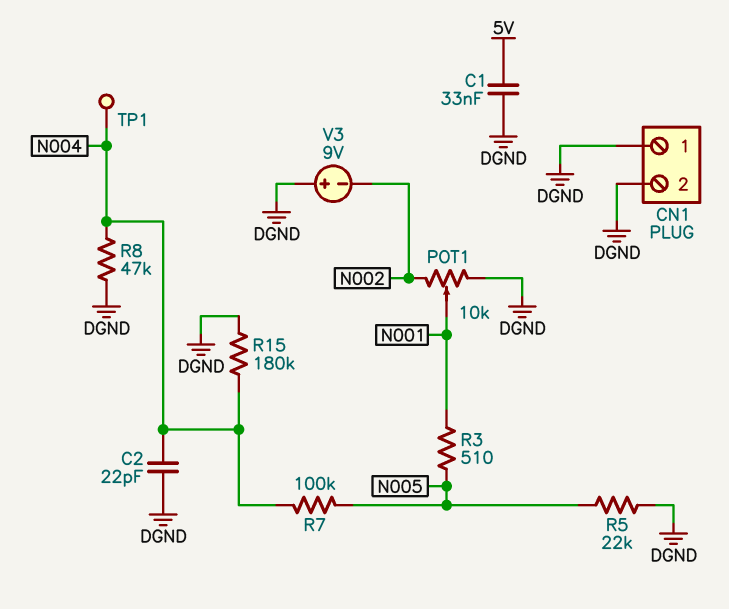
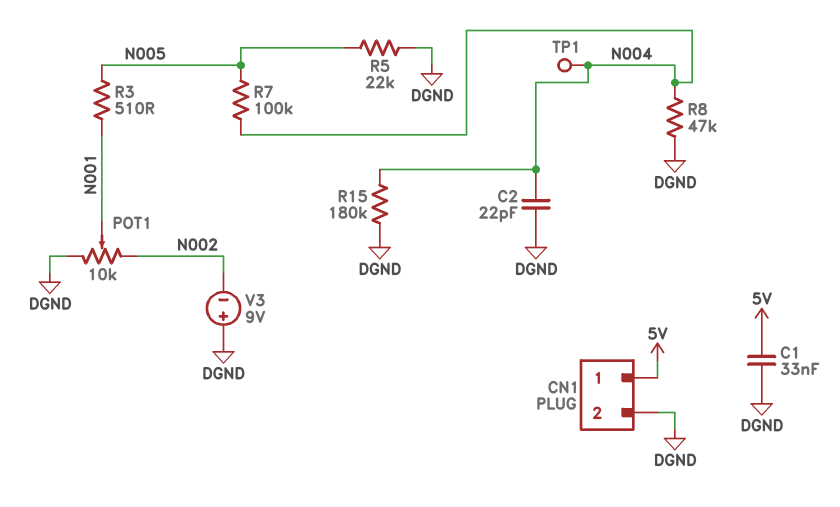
CN1 pin 1: DGND -> 5V

